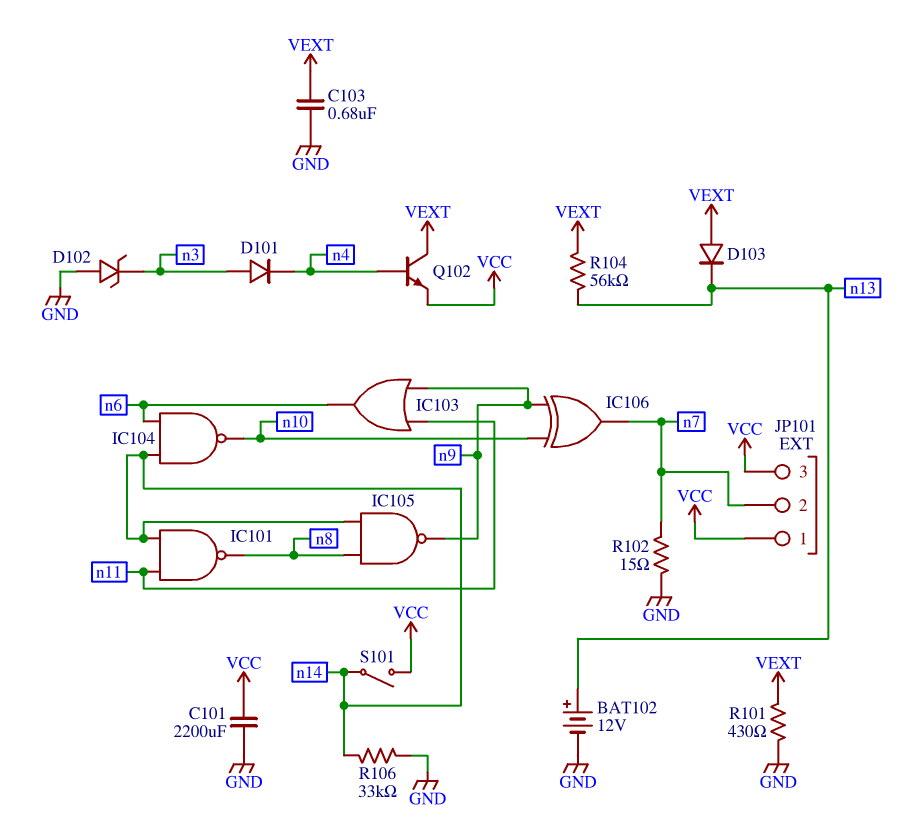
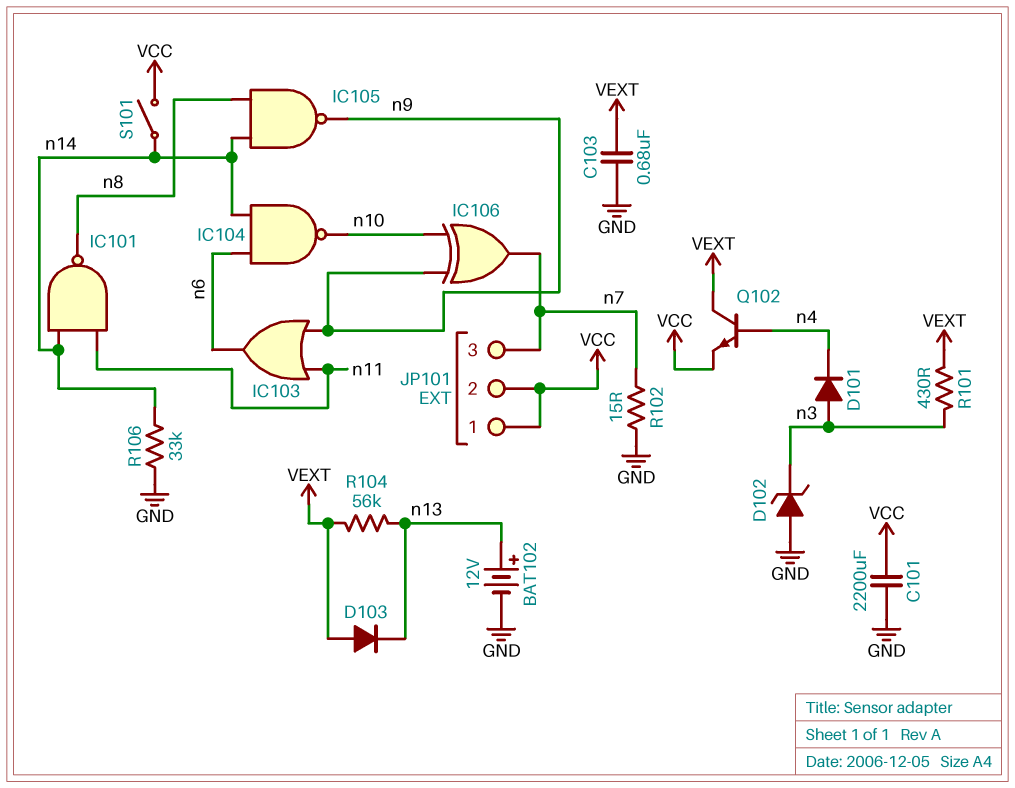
JP101 pin 2: n7 -> VCC
JP101 pin 3: VCC -> n7
R101: 430 (GND, VEXT) -> 430 (VEXT, n3)

